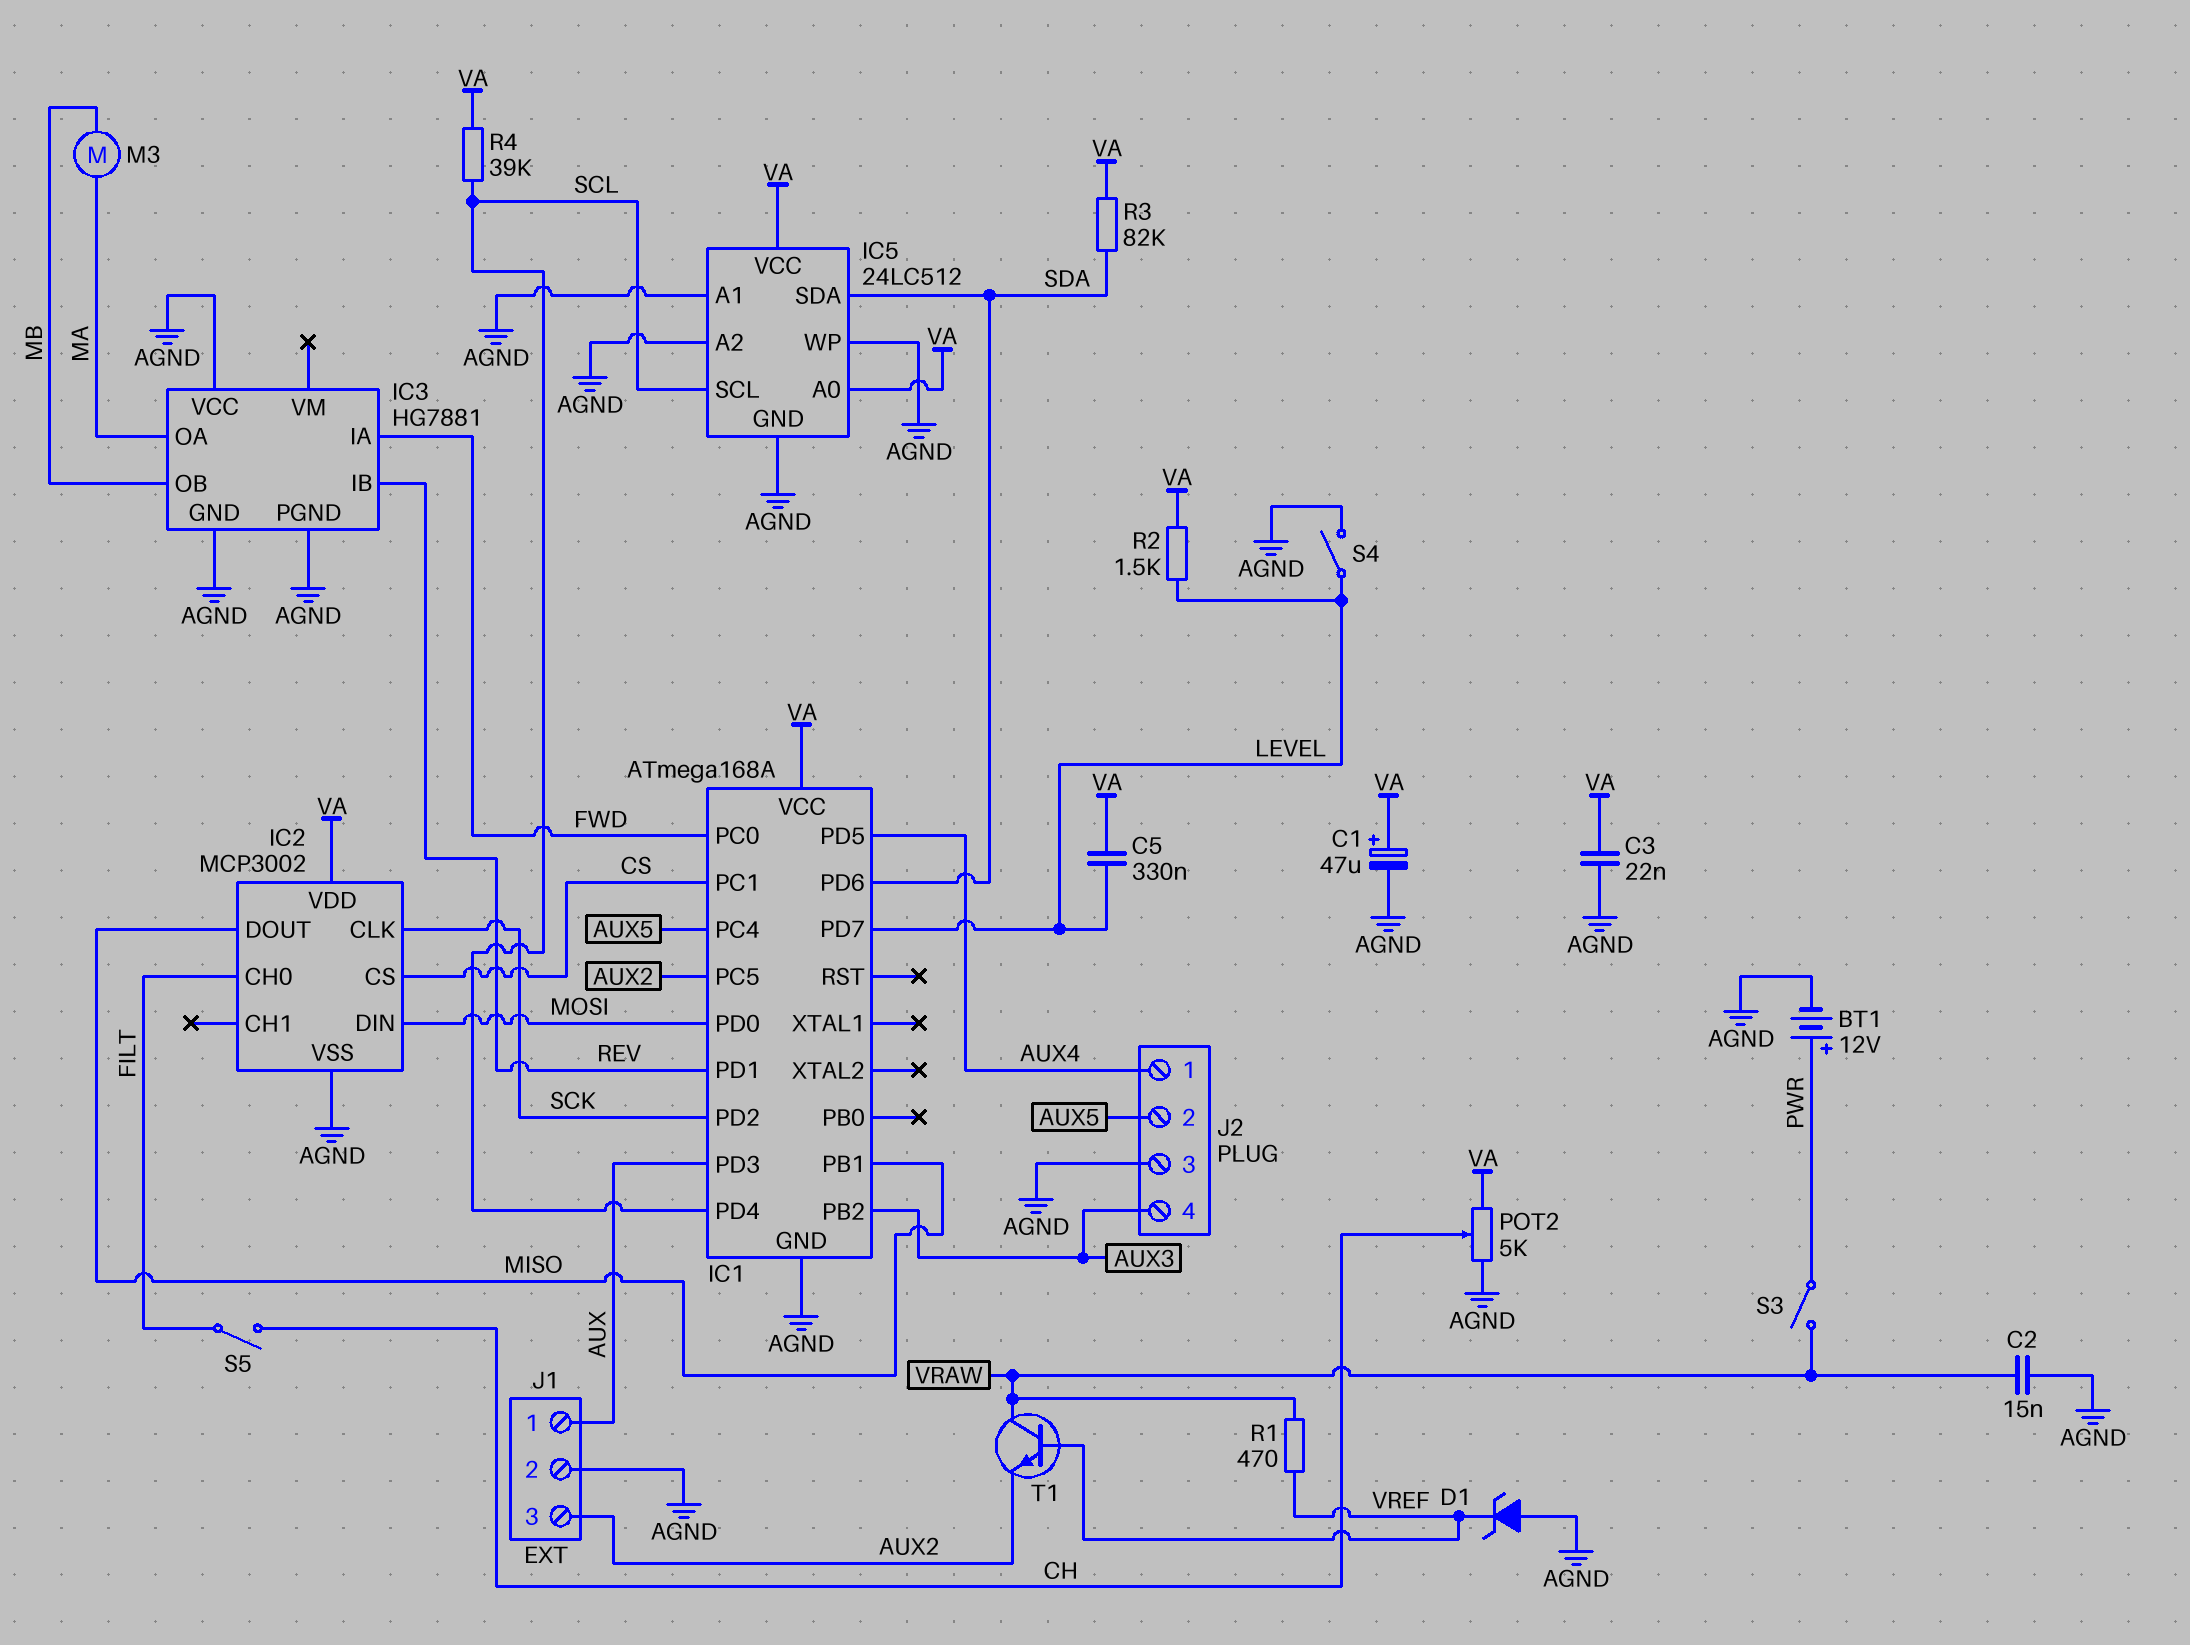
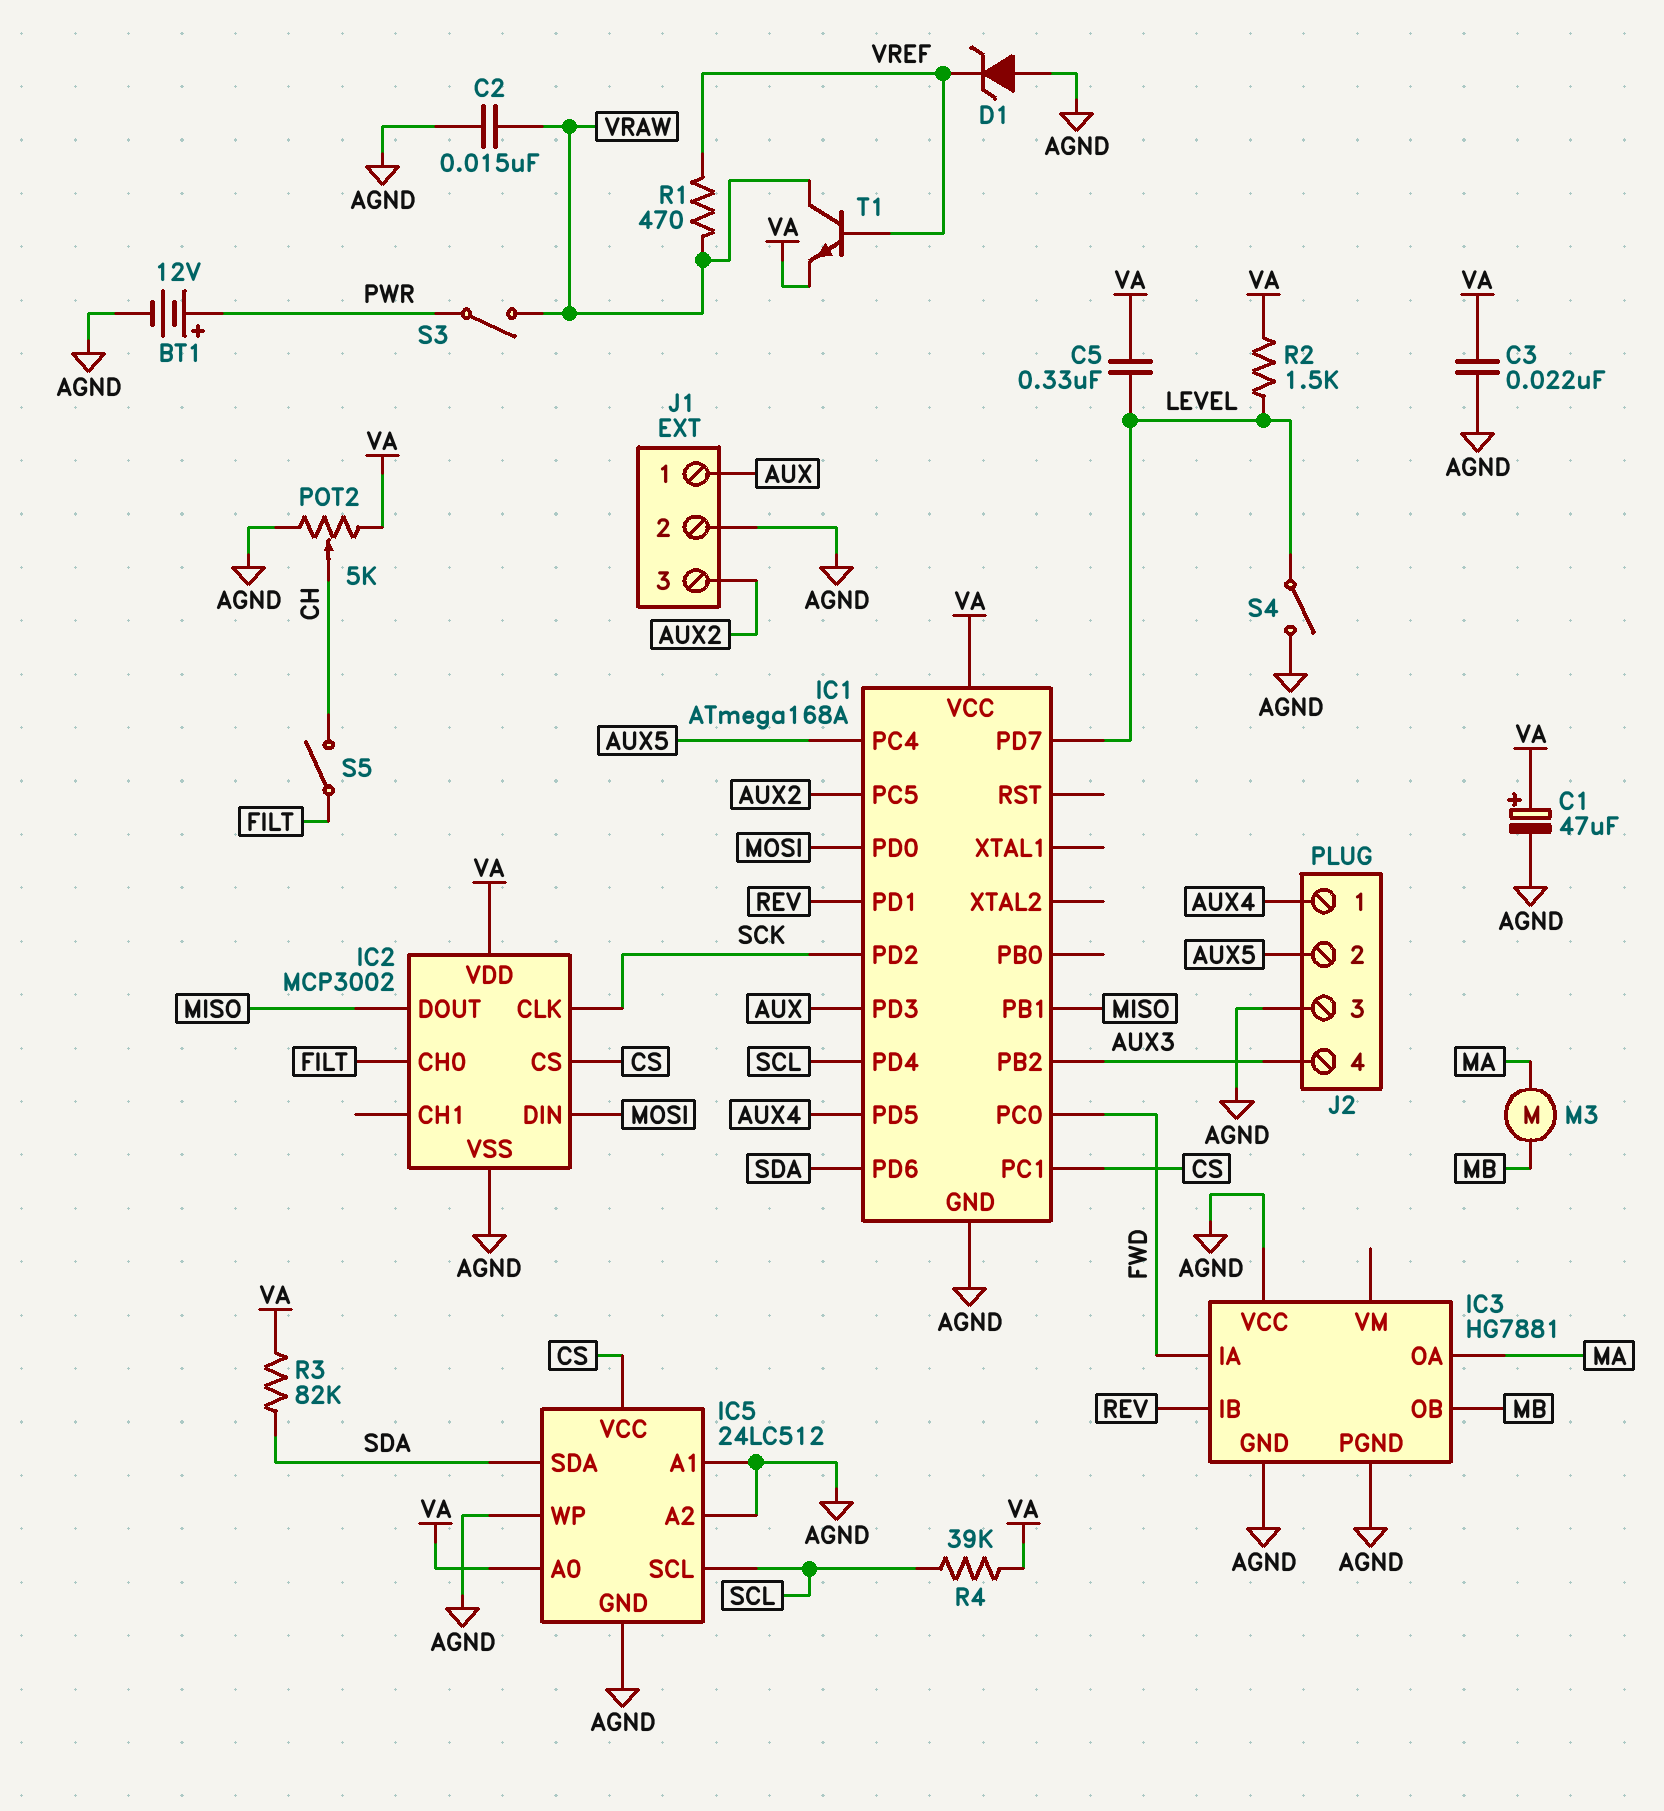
IC5 pin VCC: VA -> CS
T1: NPN (B VREF, C VRAW, E AUX2) -> NPN (B VREF, C VRAW, E VA)

